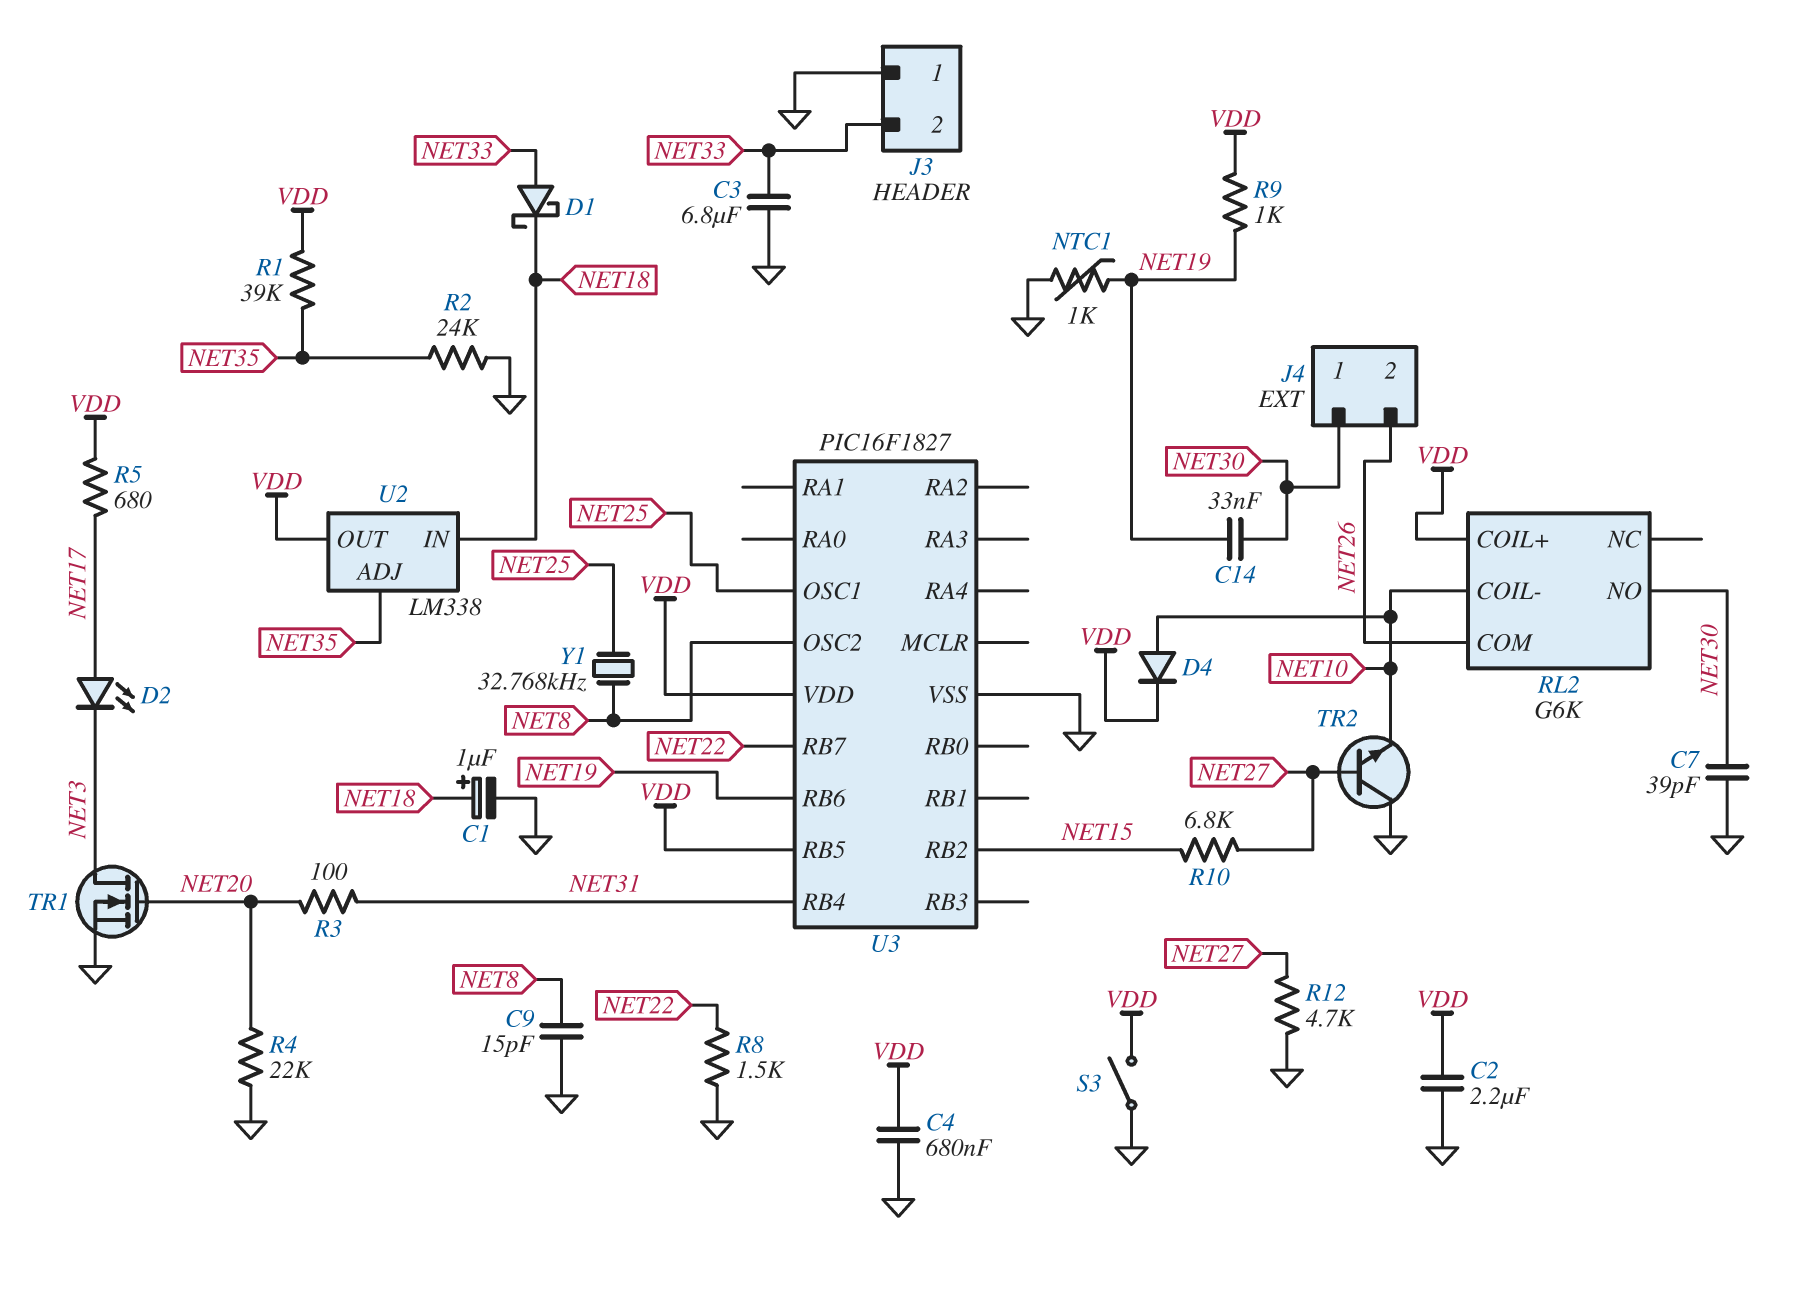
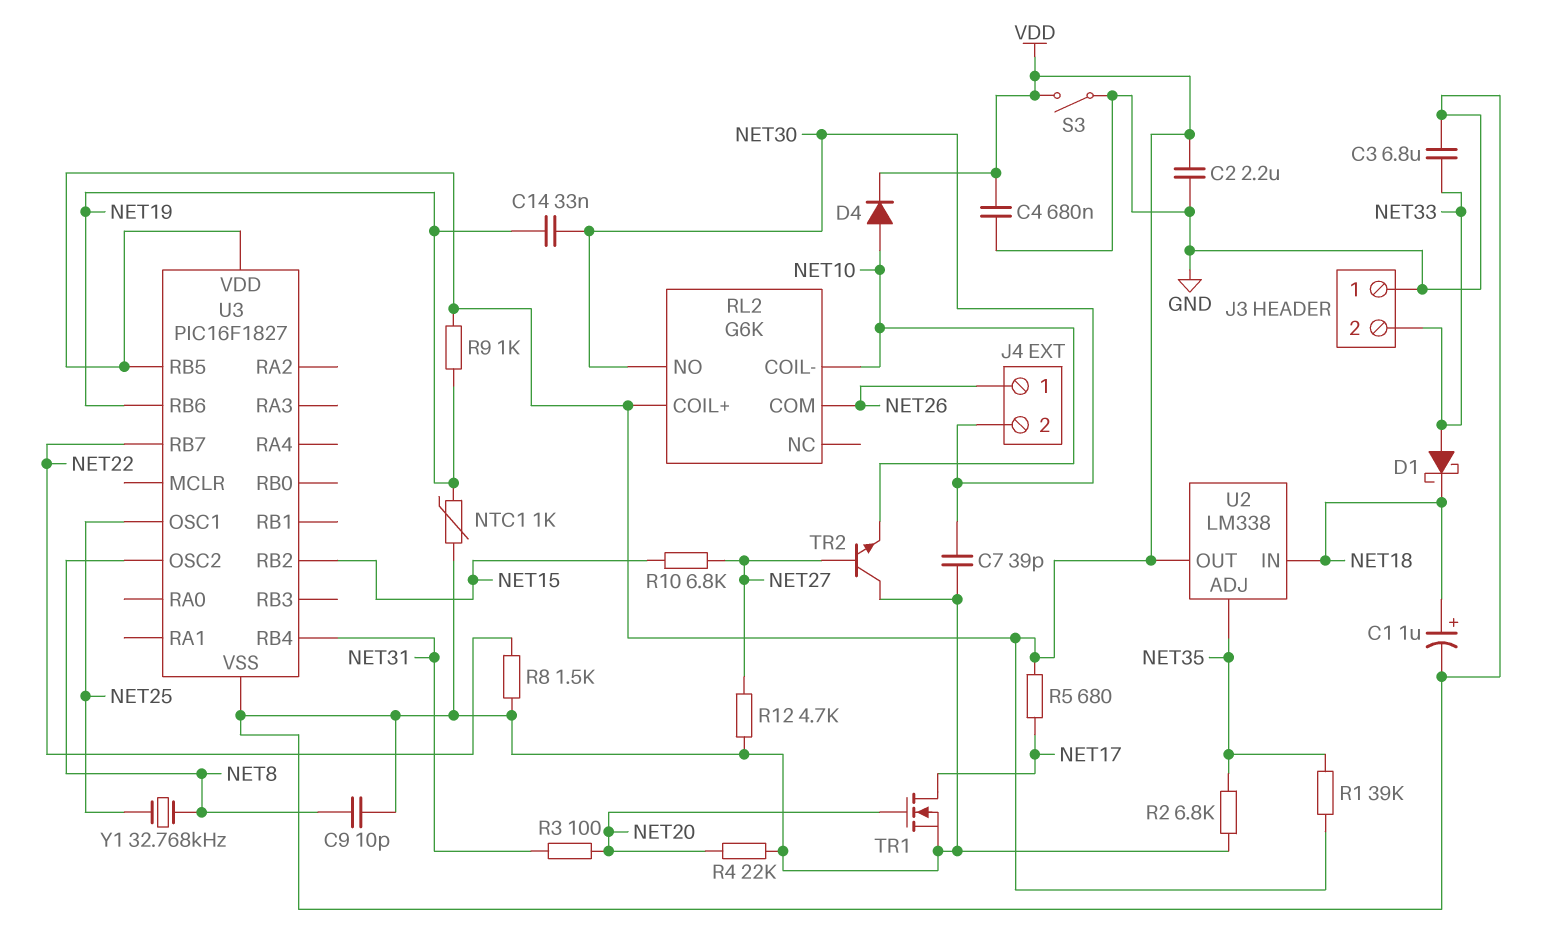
C9: 15pF (GND, NET8) -> 10pF (GND, NET8)
D2: LED (A NET17, K NET3) -> none
J4 pin 1: NET30 -> NET26
J4 pin 2: NET26 -> NET30
R2: 24k (GND, NET35) -> 6.8k (GND, NET35)
TR1: NMOS (G NET20, D NET3, S GND) -> NMOS (G NET20, D NET17, S GND)

